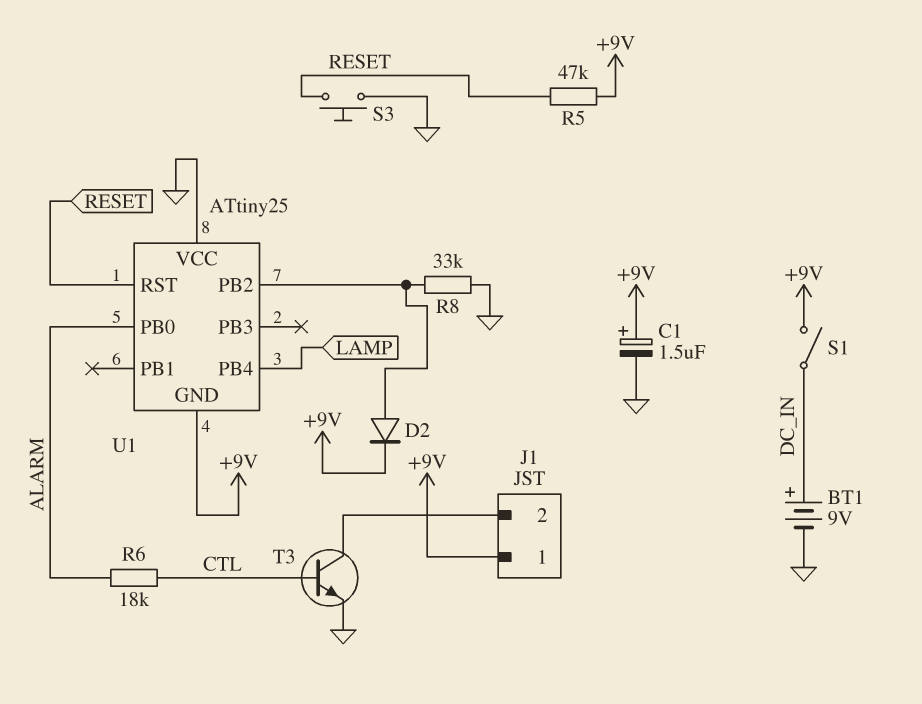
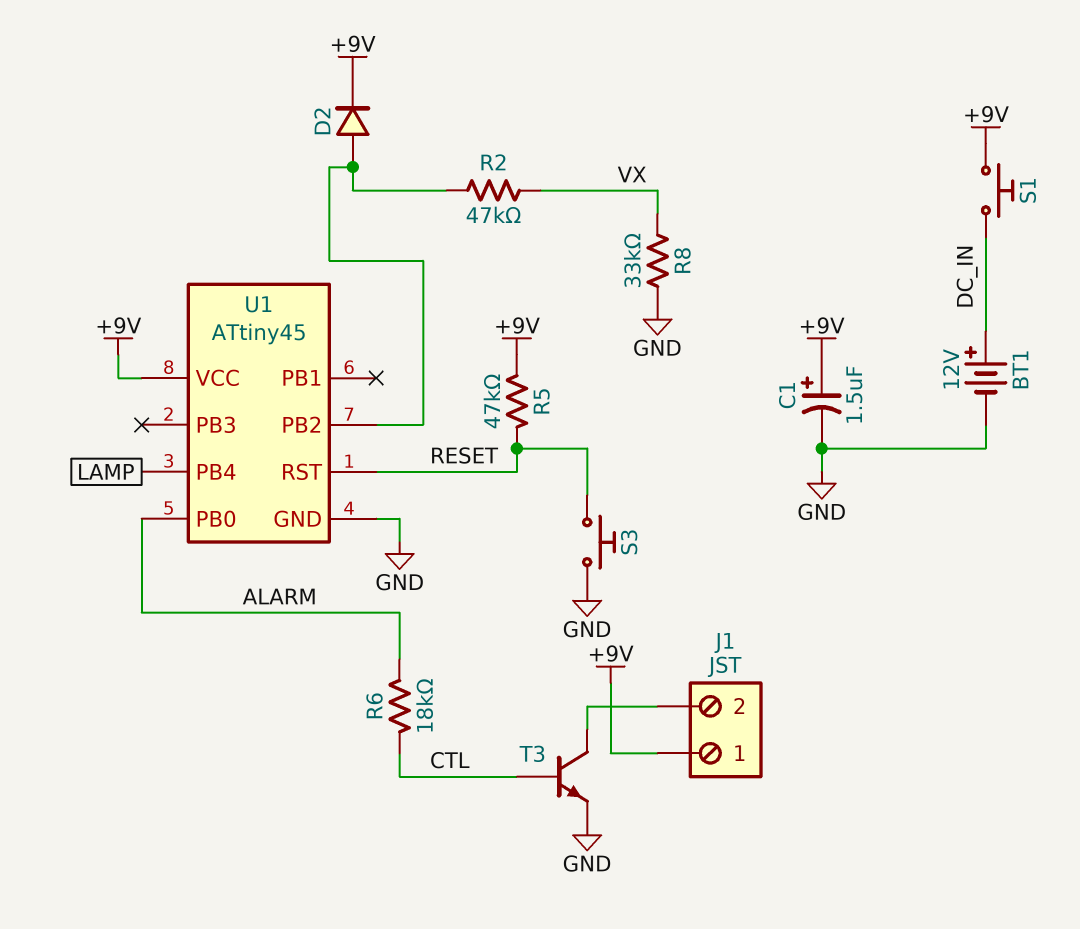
BT1: 9V (plus DC_IN, minus GND) -> 12V (plus DC_IN, minus GND)
R2: none -> 47k (U1/PB2, VX)
R8: 33k (GND, U1/PB2) -> 33k (GND, VX)
S1: switch (+9V, DC_IN) -> button (+9V, DC_IN)
U1: ATtiny25 -> ATtiny45
U1 pin GND: +9V -> GND
U1 pin VCC: GND -> +9V

